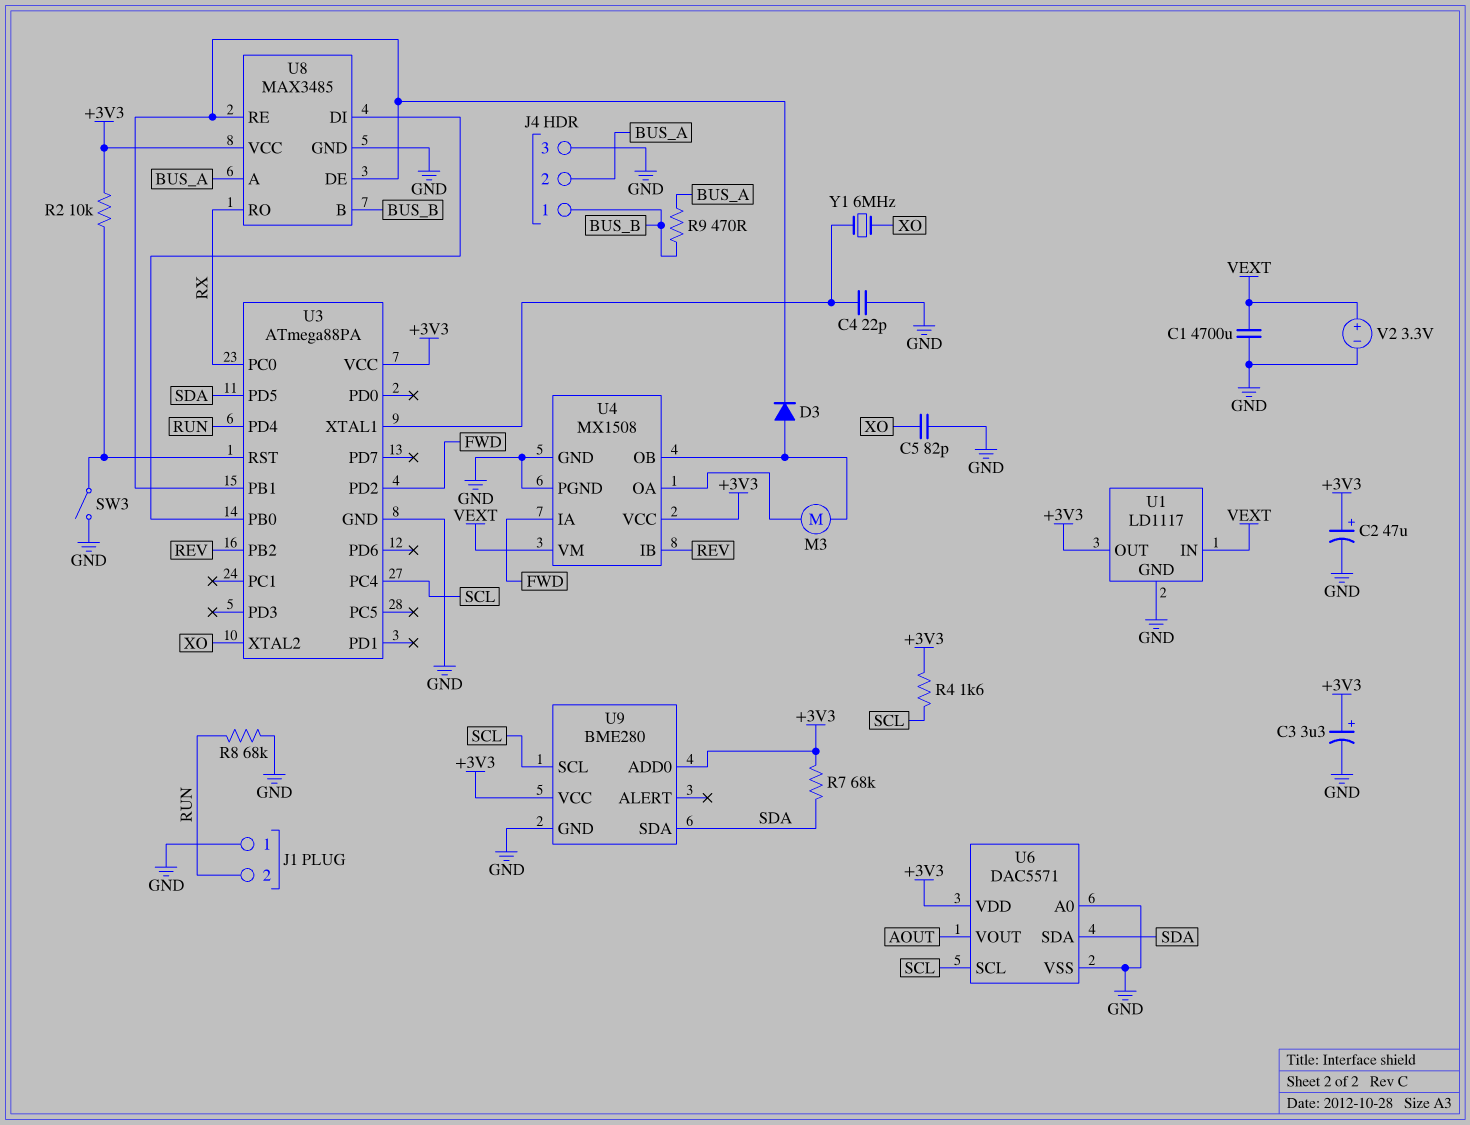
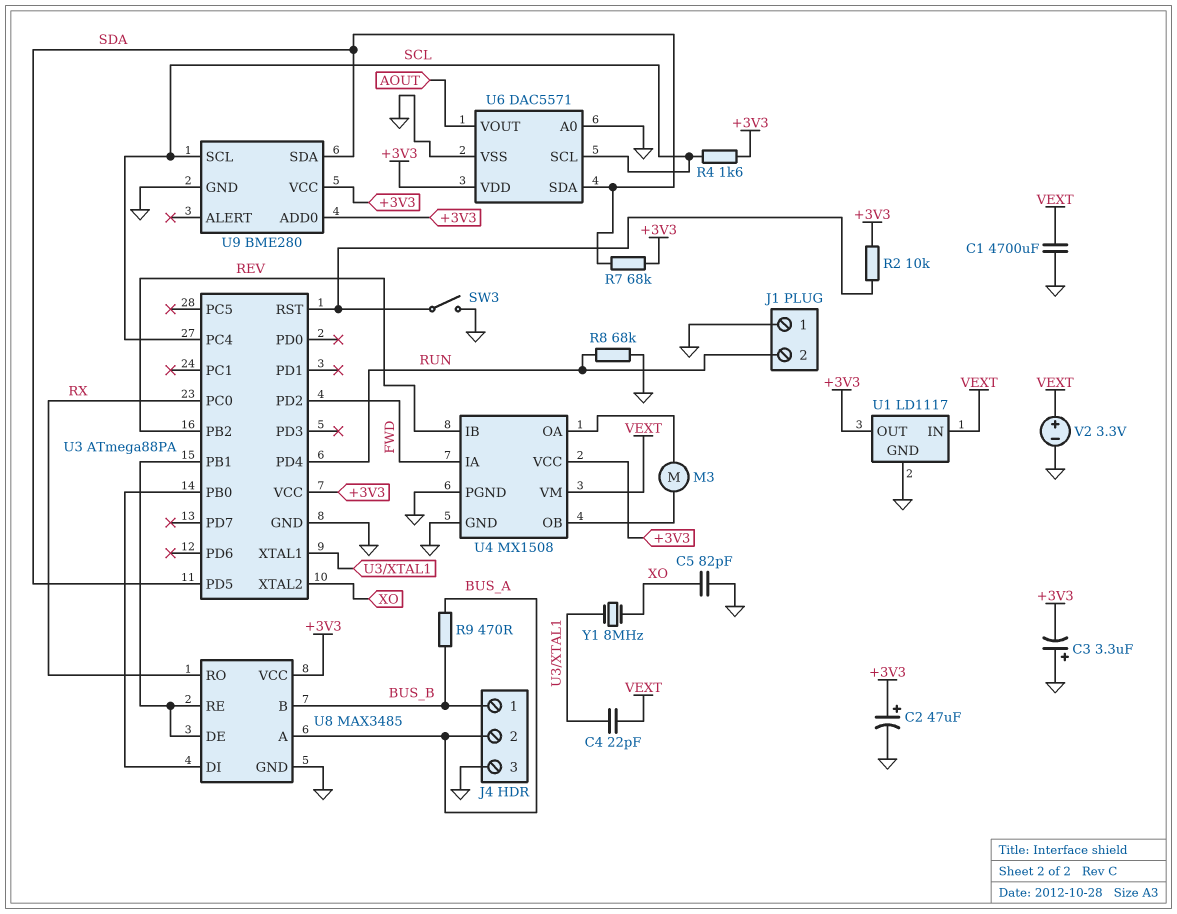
C3: 3.3uF (plus +3V3, minus GND) -> 3.3uF (plus GND, minus +3V3)
C4: 22pF (GND, U3/XTAL1) -> 22pF (U3/XTAL1, VEXT)
D3: diode (A U4/OB, K U3/PB1) -> none
Y1: 6MHz (U3/XTAL1, XO) -> 8MHz (U3/XTAL1, XO)

